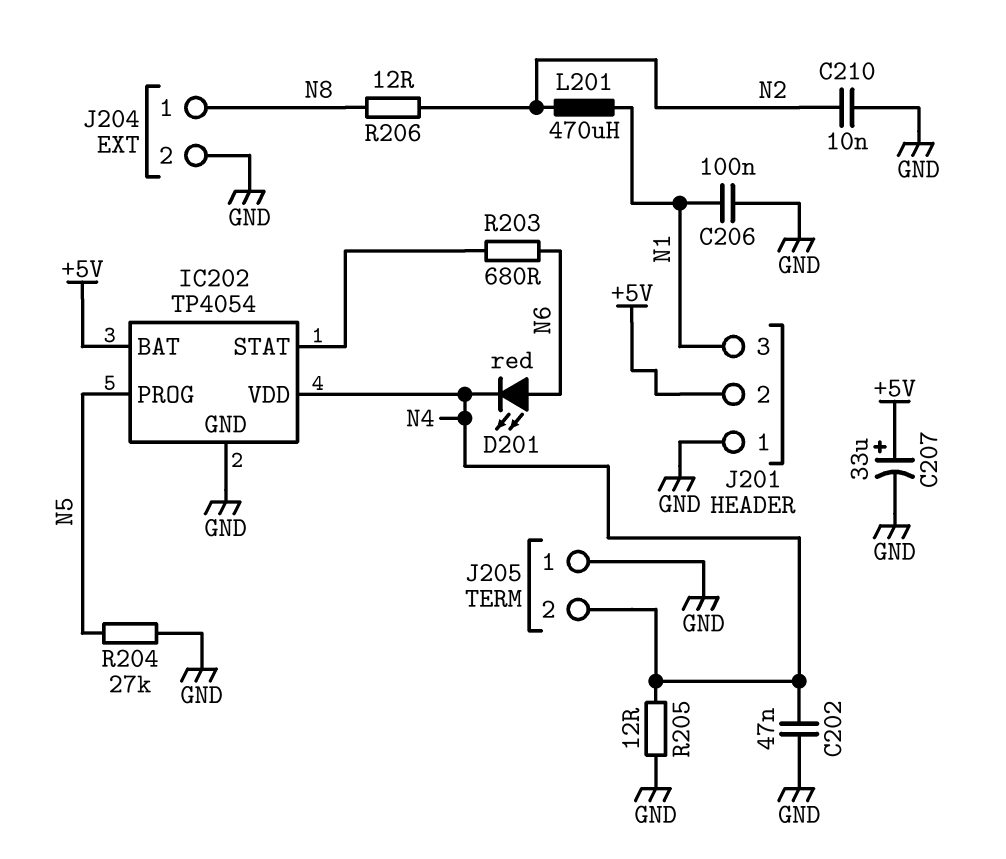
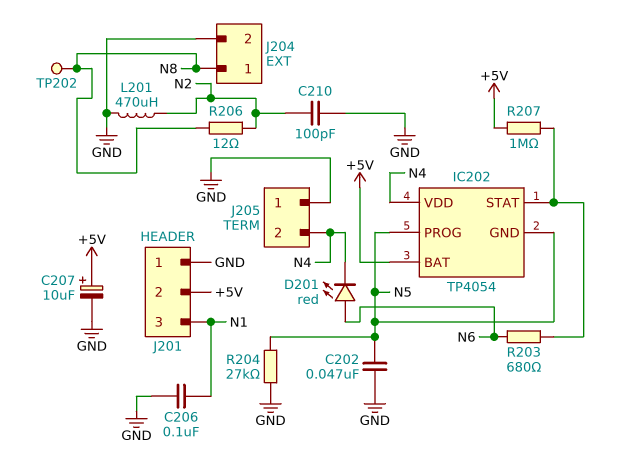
C202: 47nF (GND, N4) -> 47nF (GND, N5)
C207: 33uF (plus +5V, minus GND) -> 10uF (plus +5V, minus GND)
C210: 10nF (GND, N2) -> 100pF (GND, N2)
IC202 pin GND: GND -> N5
L201: 470uH (N1, N2) -> 470uH (GND, N2)
R205: 12 (GND, N4) -> none
R207: none -> 1M (+5V, IC202/STAT)
TP202: none -> test point (N8)

